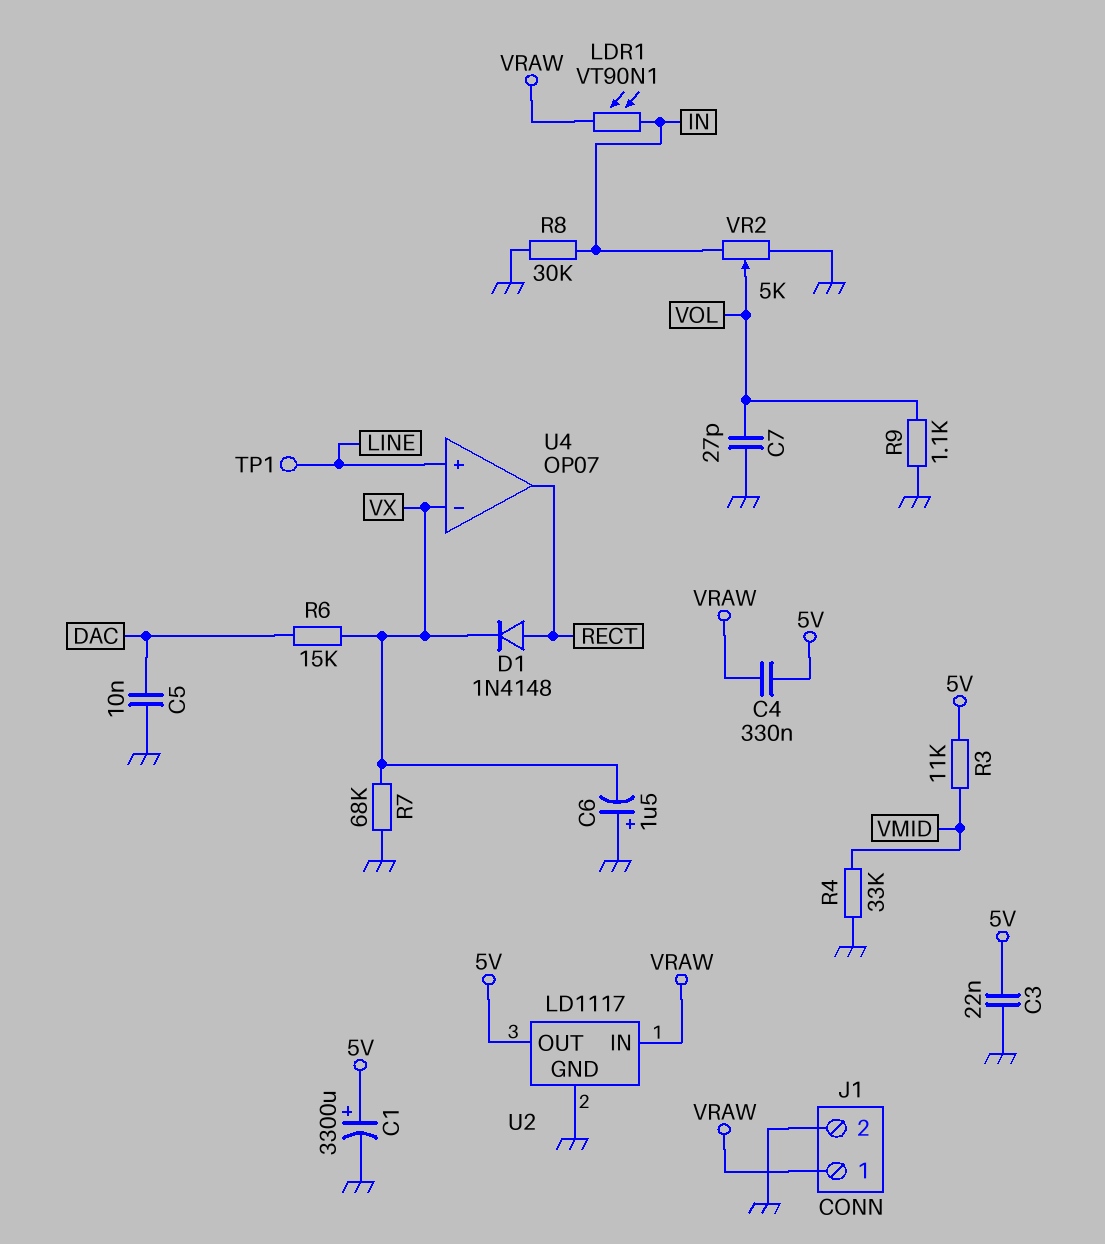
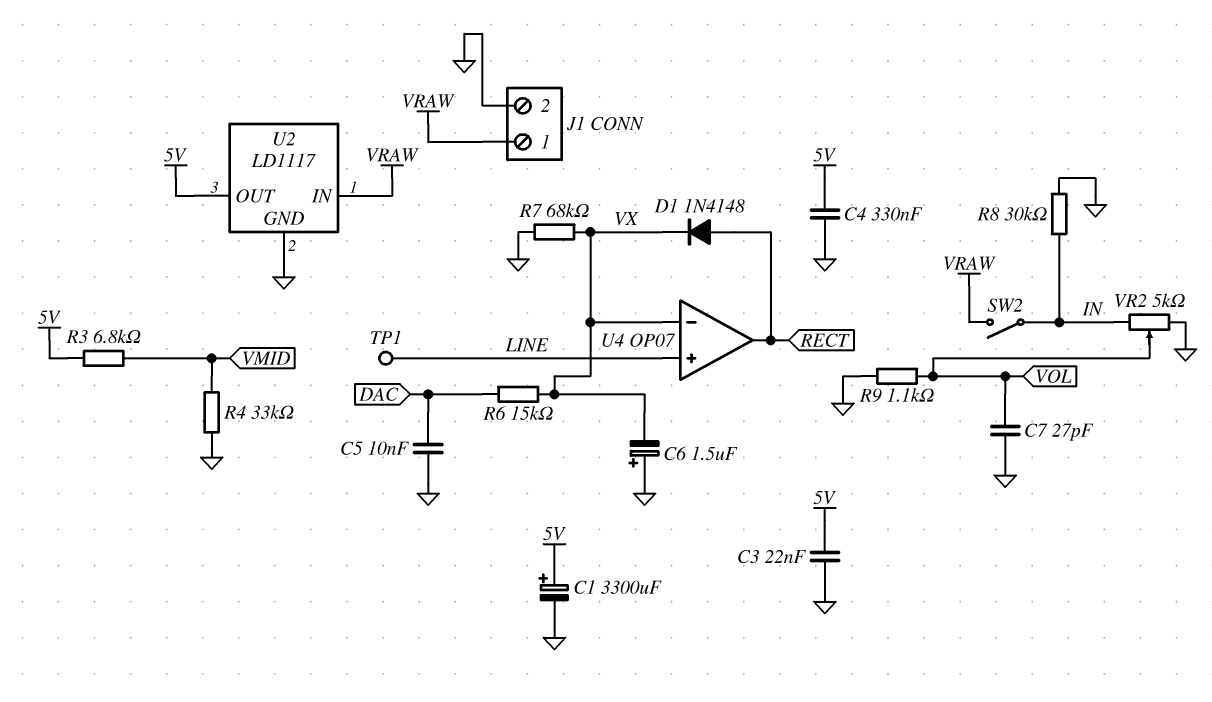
C4: 330nF (5V, VRAW) -> 330nF (5V, GND)
LDR1: VT90N1 (IN, VRAW) -> none
R3: 11k (5V, VMID) -> 6.8k (5V, VMID)
SW2: none -> switch (IN, VRAW)

